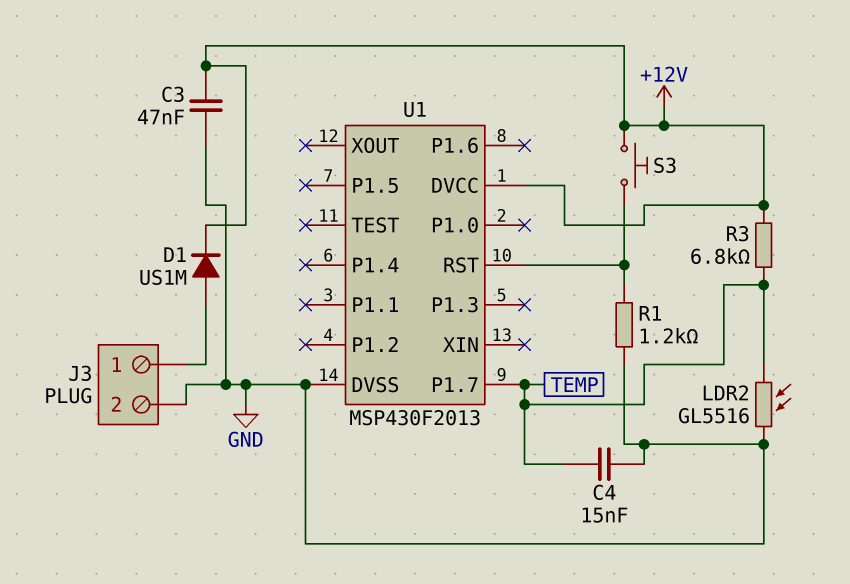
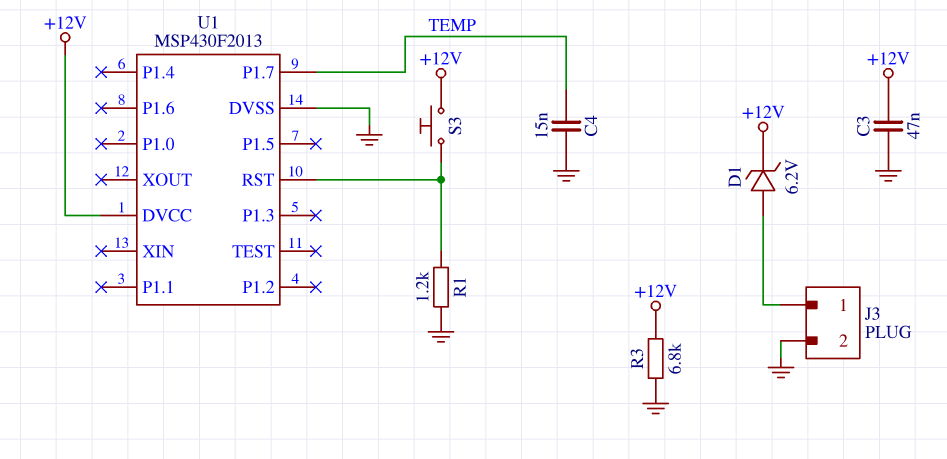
D1: diode US1M (A J3/1, K +12V) -> zener 6.2V (A J3/1, K +12V)
LDR2: GL5516 (GND, TEMP) -> none
R3: 6.8k (+12V, TEMP) -> 6.8k (+12V, GND)

